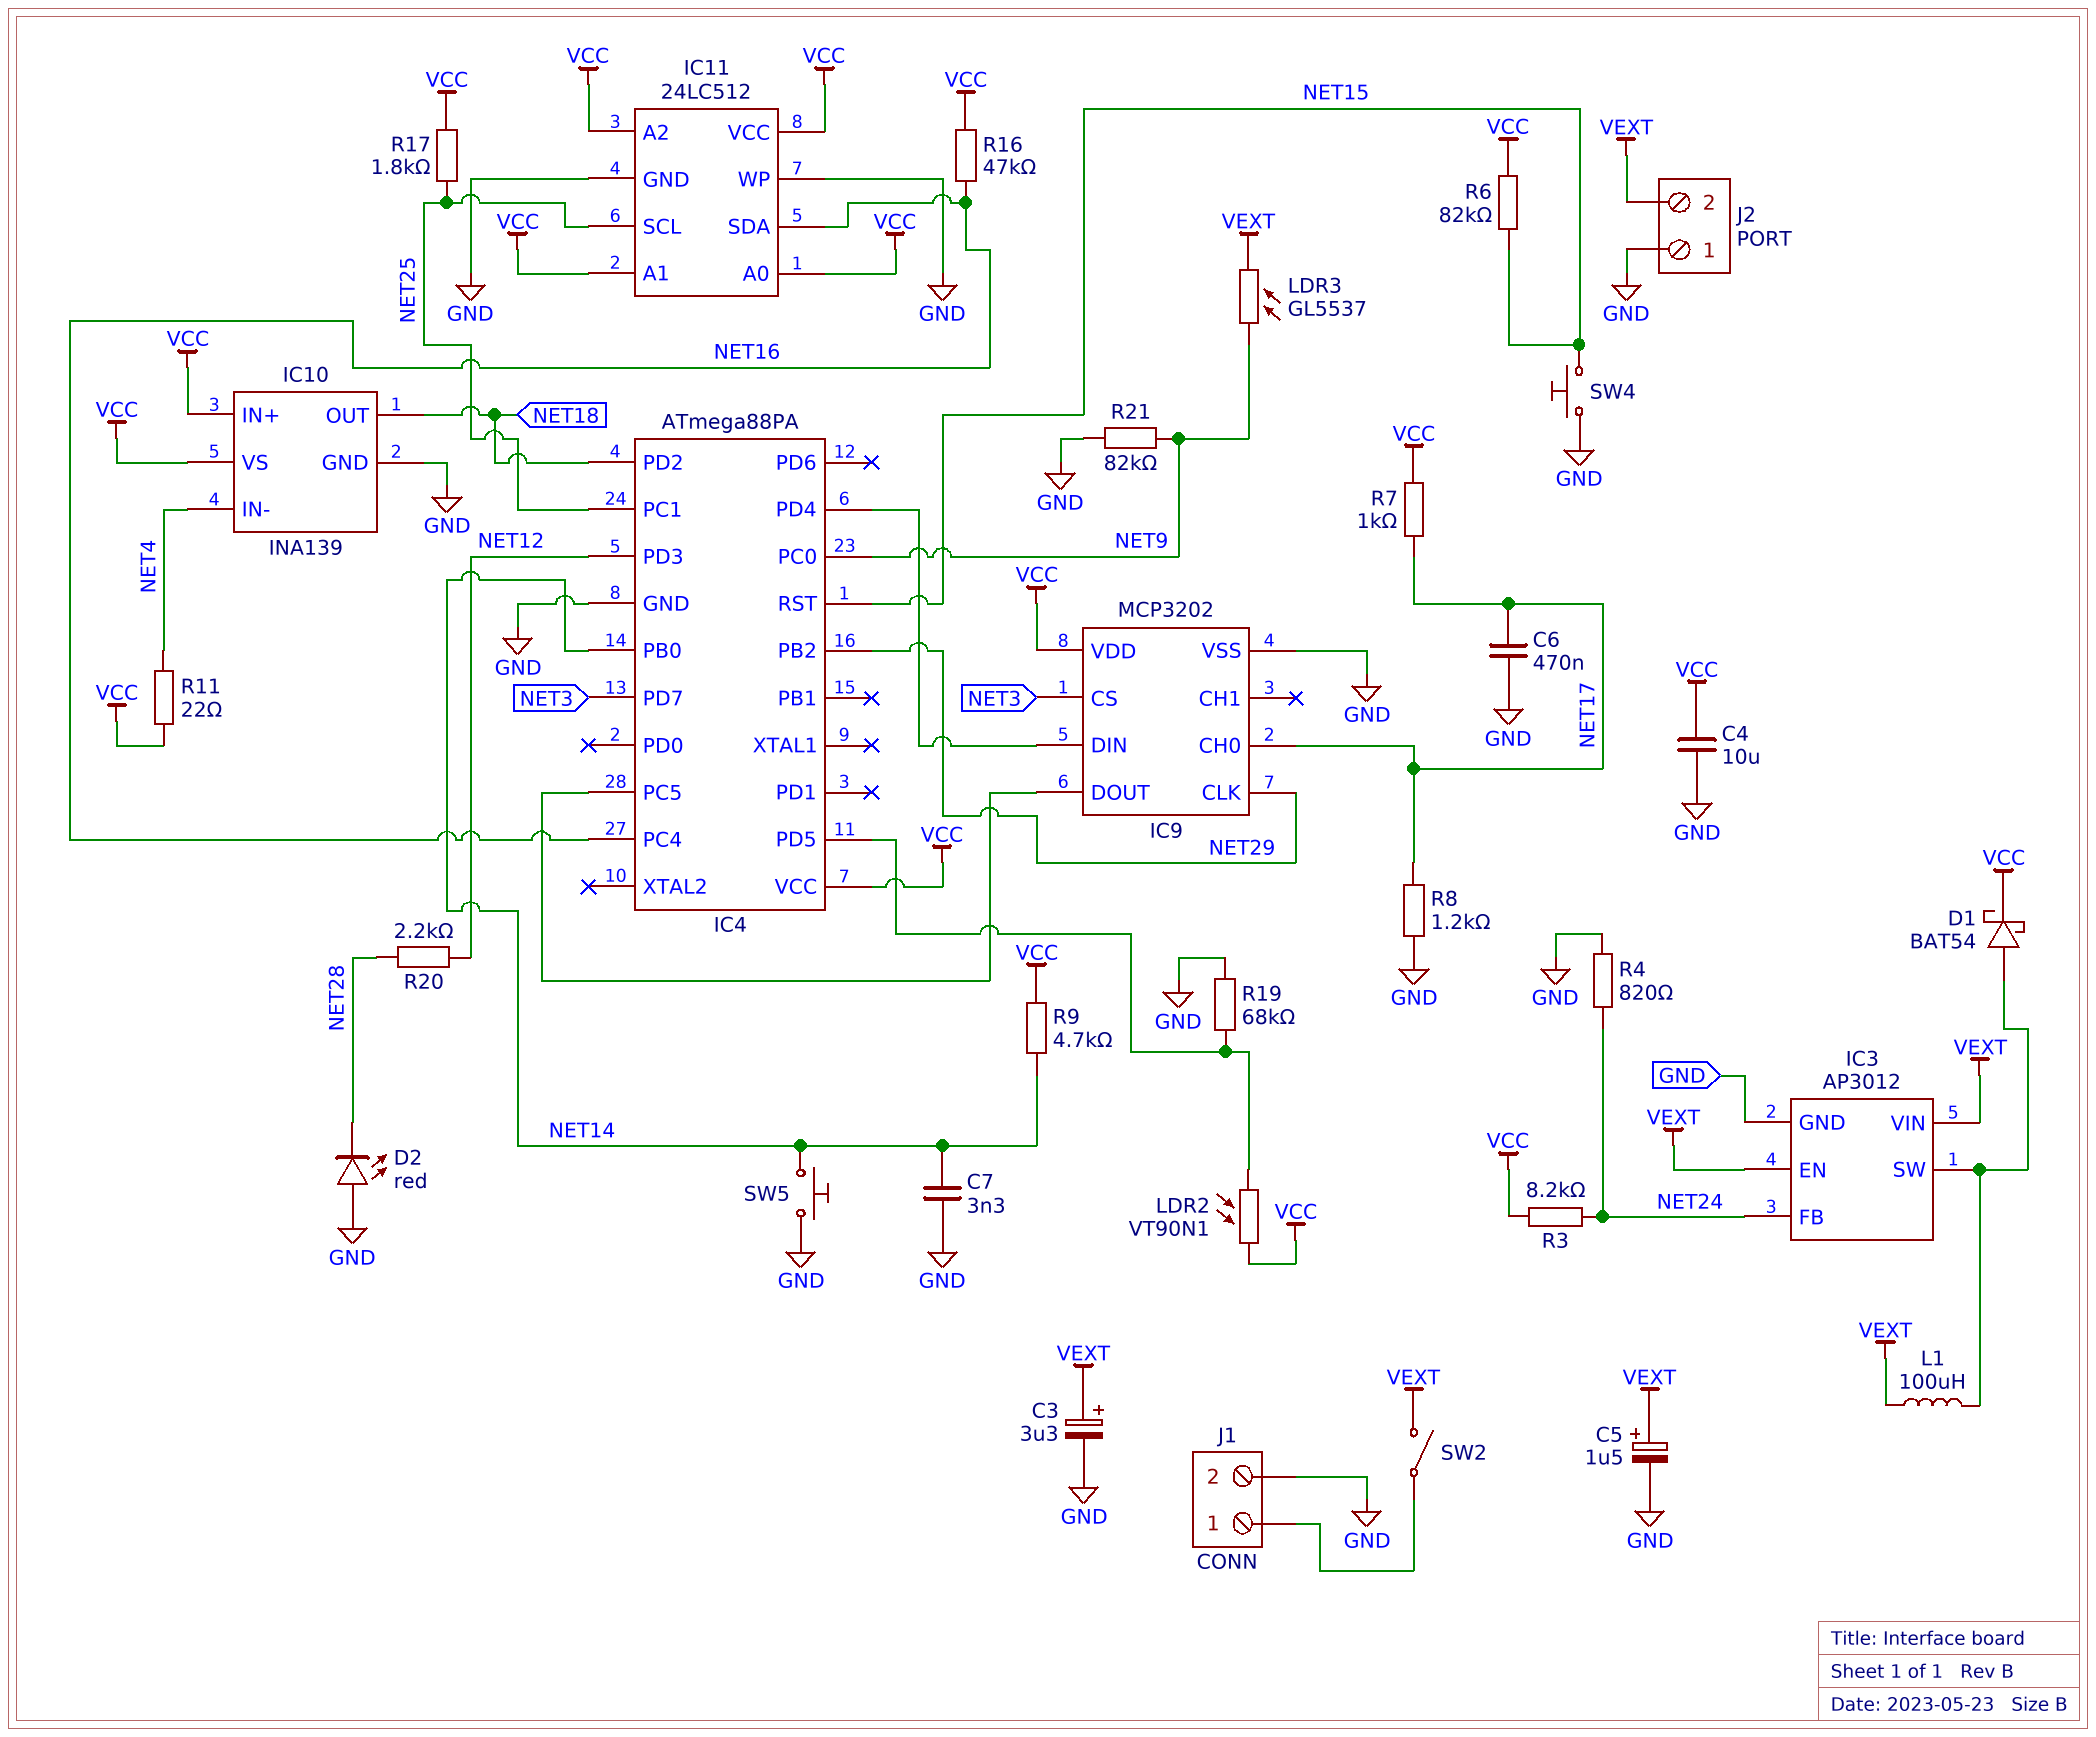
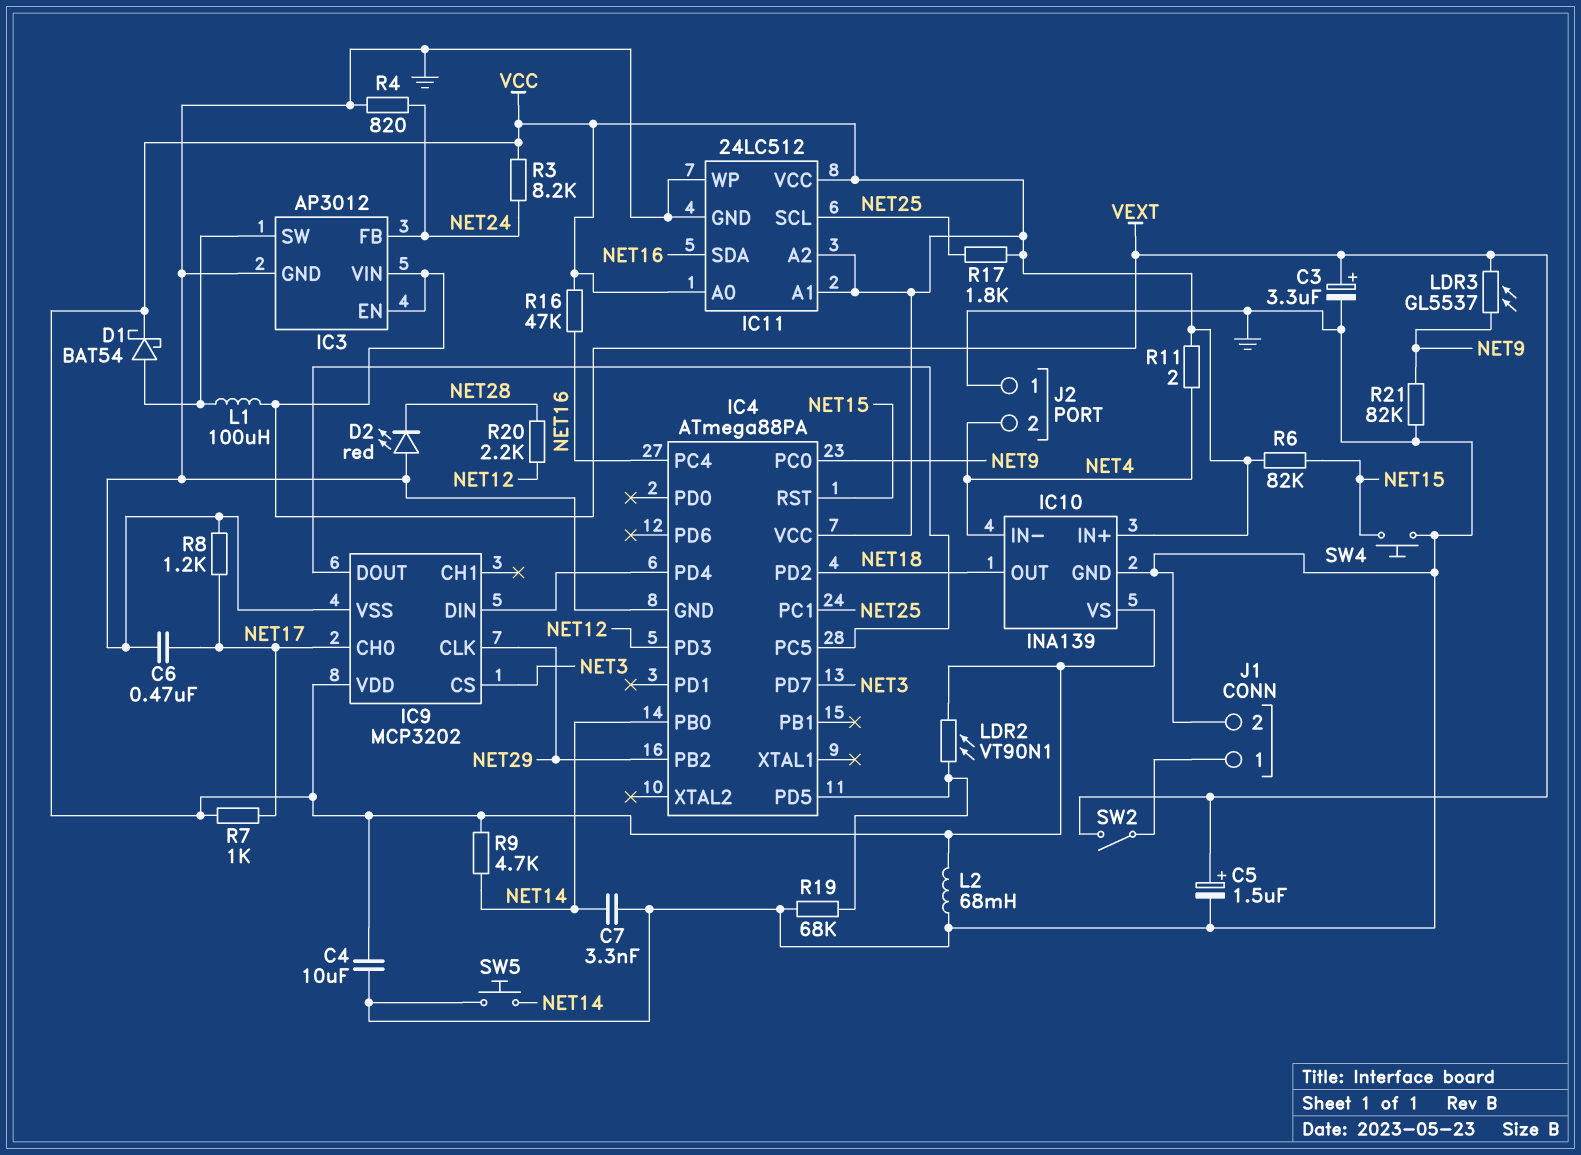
J2 pin 2: VEXT -> NET4
L2: none -> 68mH (GND, VCC)
R11: 22 (NET4, VCC) -> 2 (NET4, VCC)

